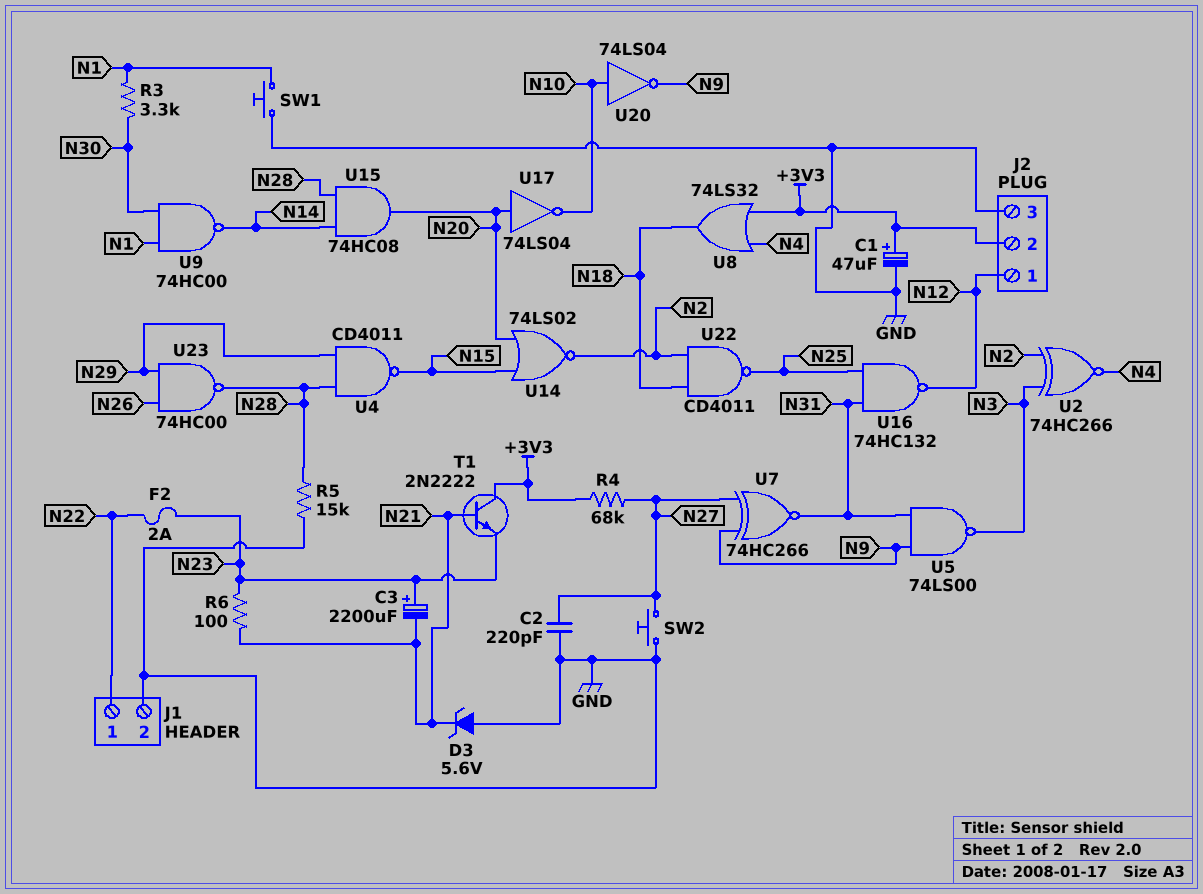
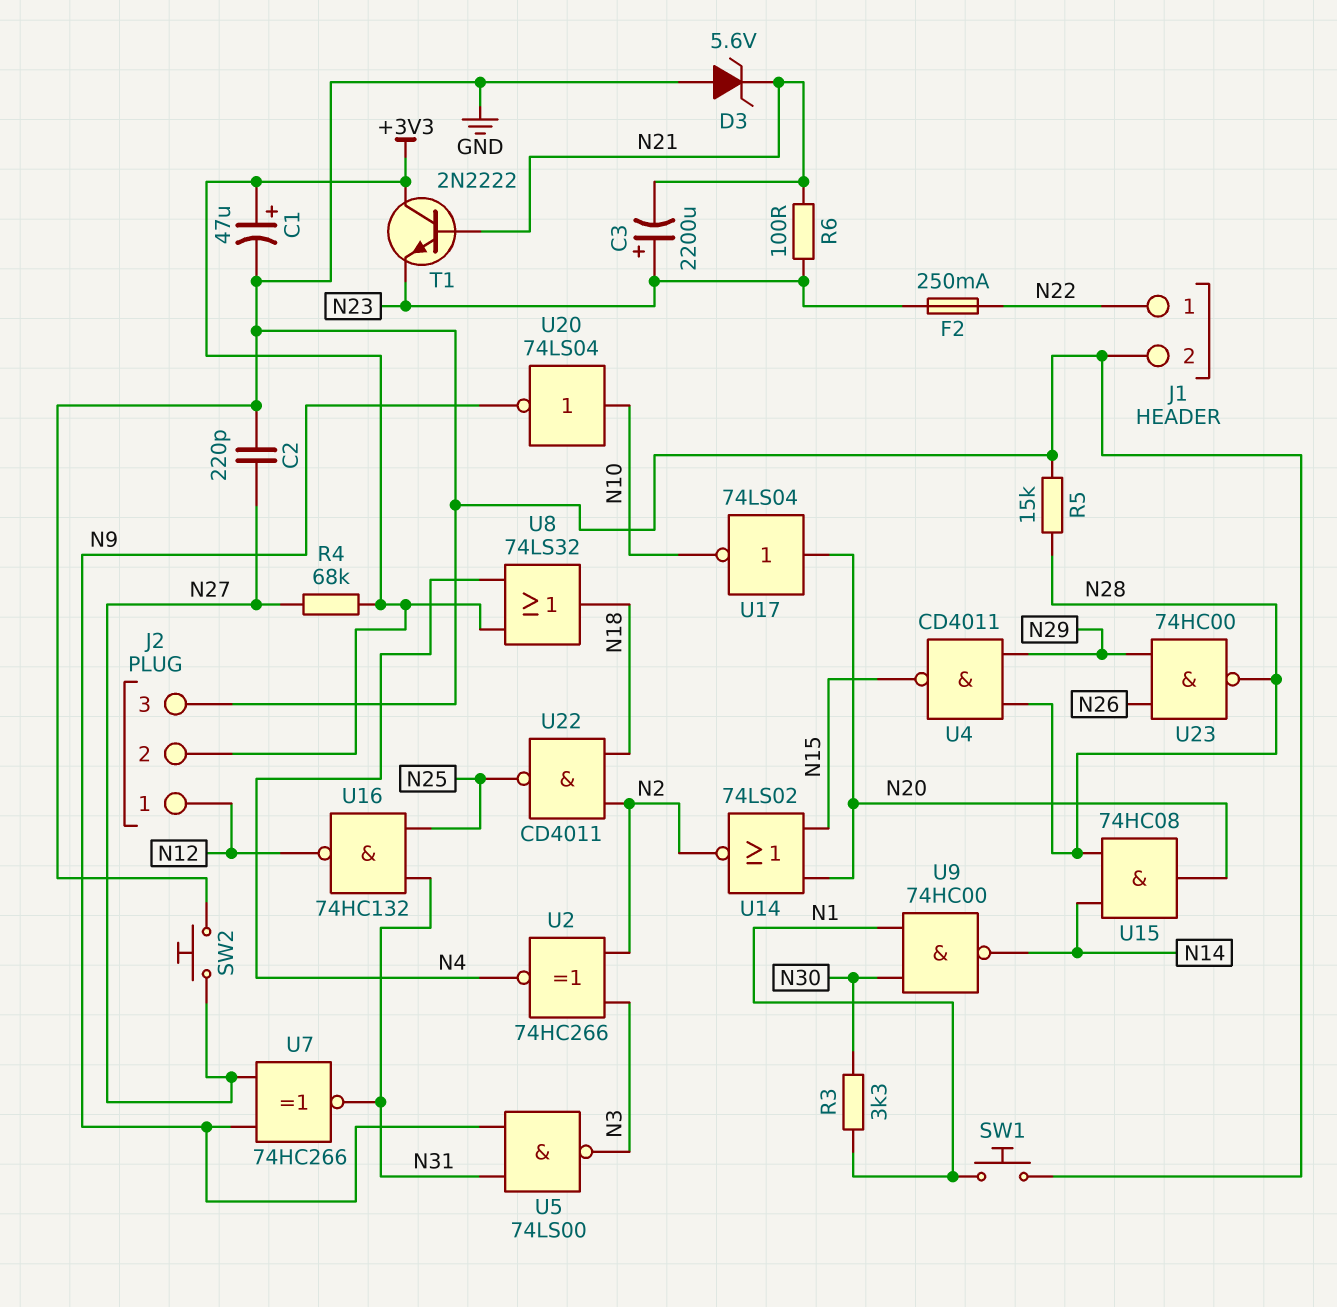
F2: 2A (N22, N23) -> 250mA (N22, N23)

